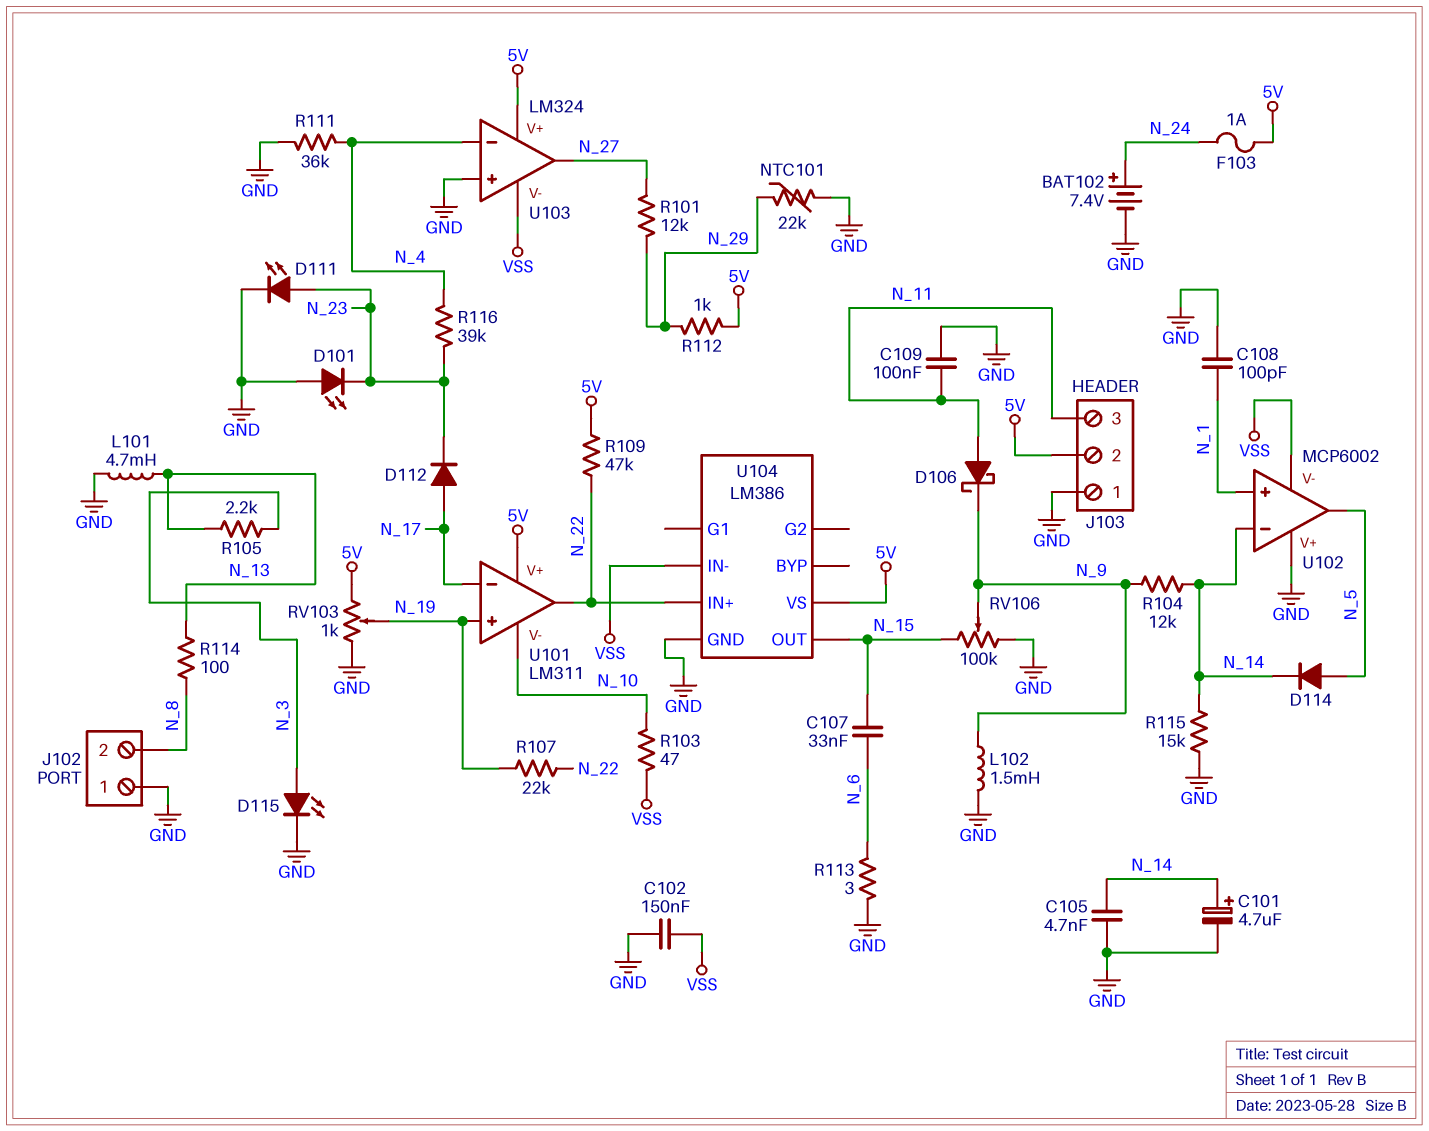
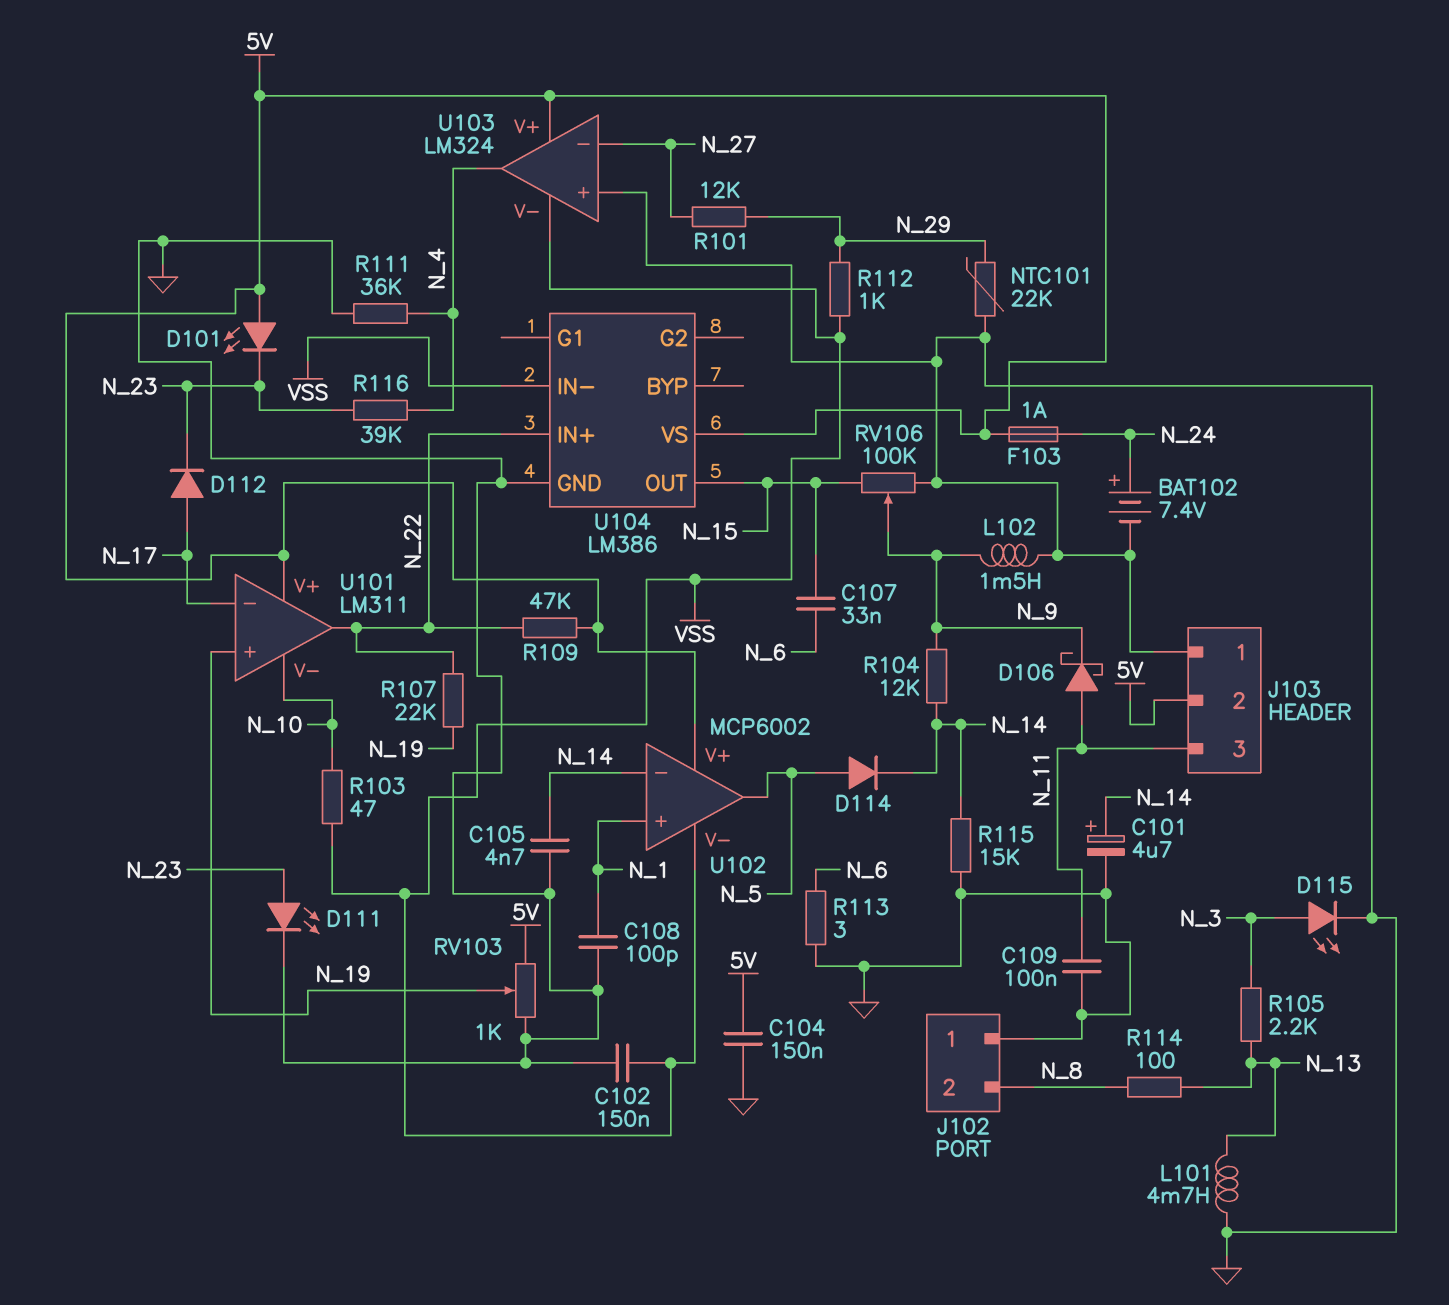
C104: none -> 150nF (5V, GND)
D101: LED (A GND, K N_23) -> LED (A 5V, K N_23)
R112: 1k (5V, N_29) -> 1k (N_29, VSS)
U102 pin V+: GND -> 5V
U103 pin in-: N_4 -> N_27
U103 pin out: N_27 -> N_4

